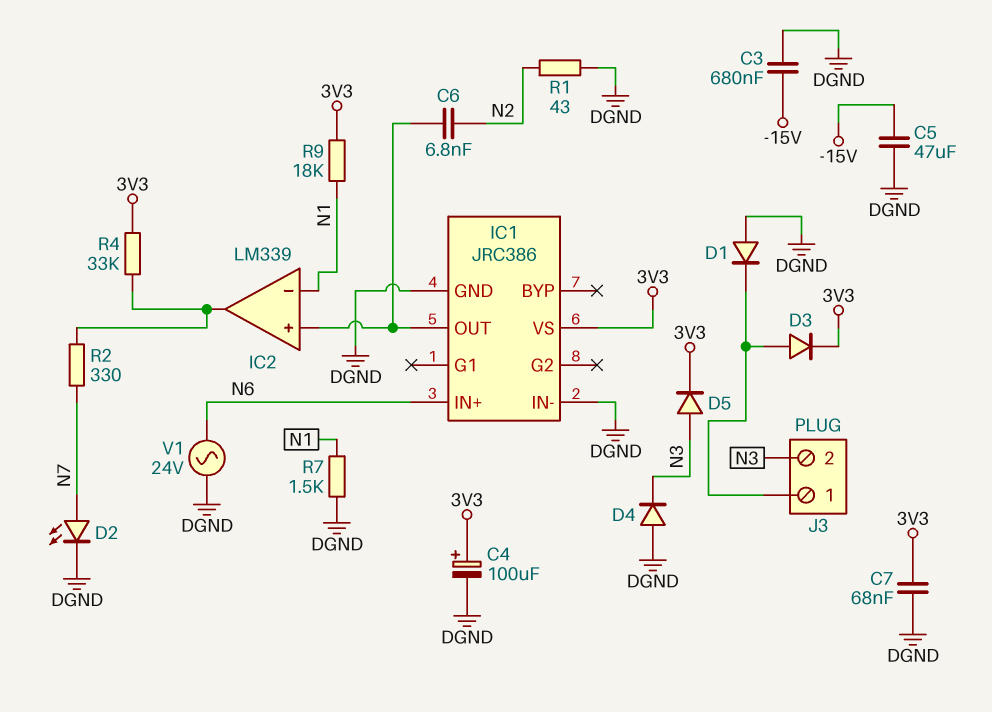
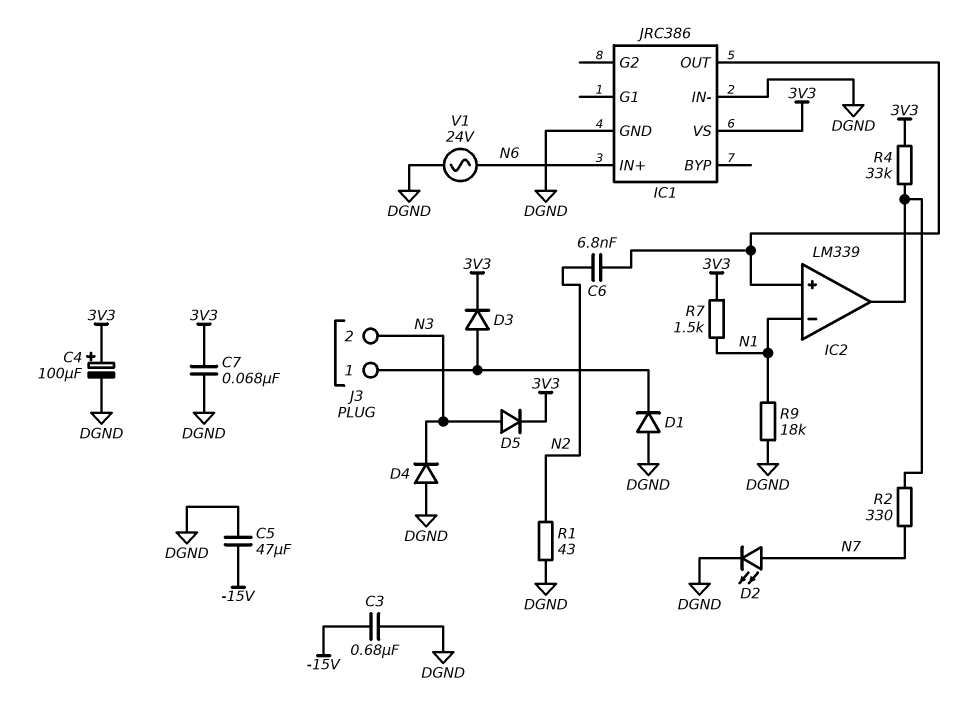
R7: 1.5k (DGND, N1) -> 1.5k (3V3, N1)
R9: 18k (3V3, N1) -> 18k (DGND, N1)

